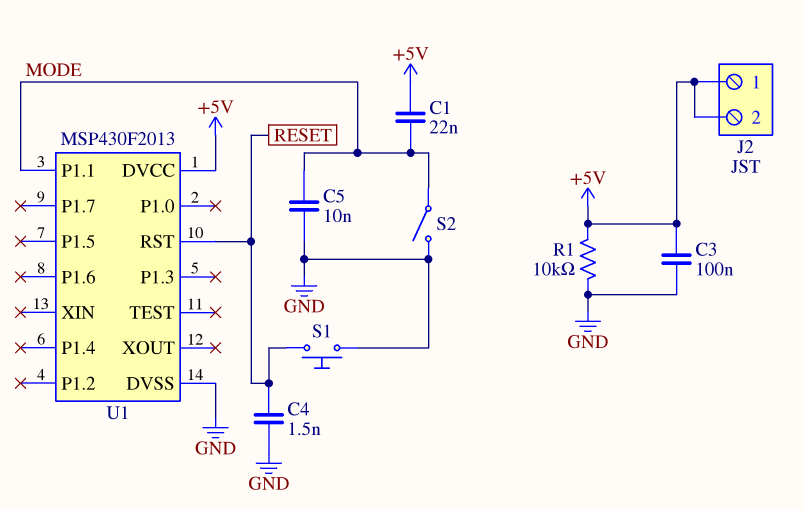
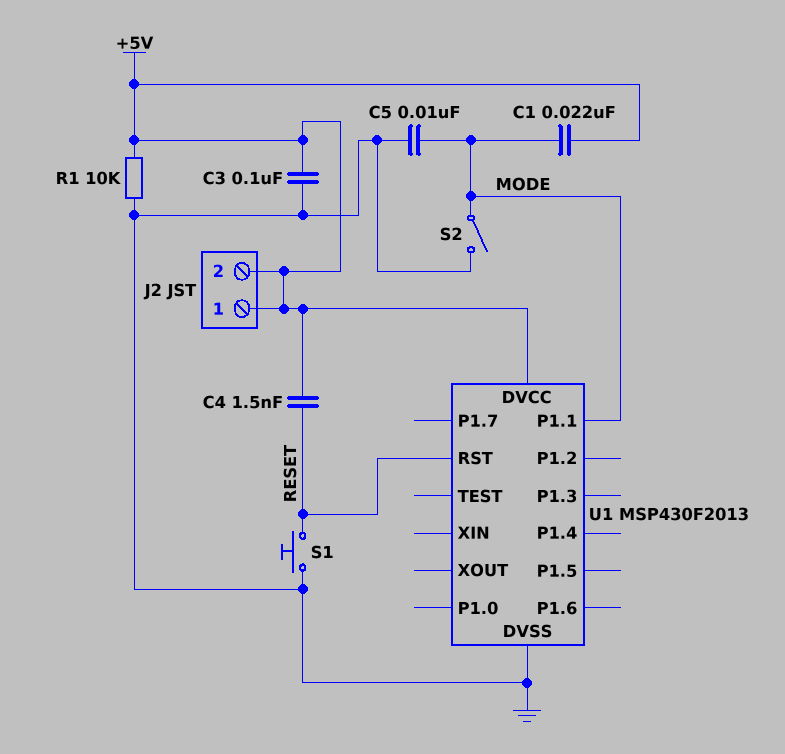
C4: 1.5nF (GND, RESET) -> 1.5nF (+5V, RESET)

